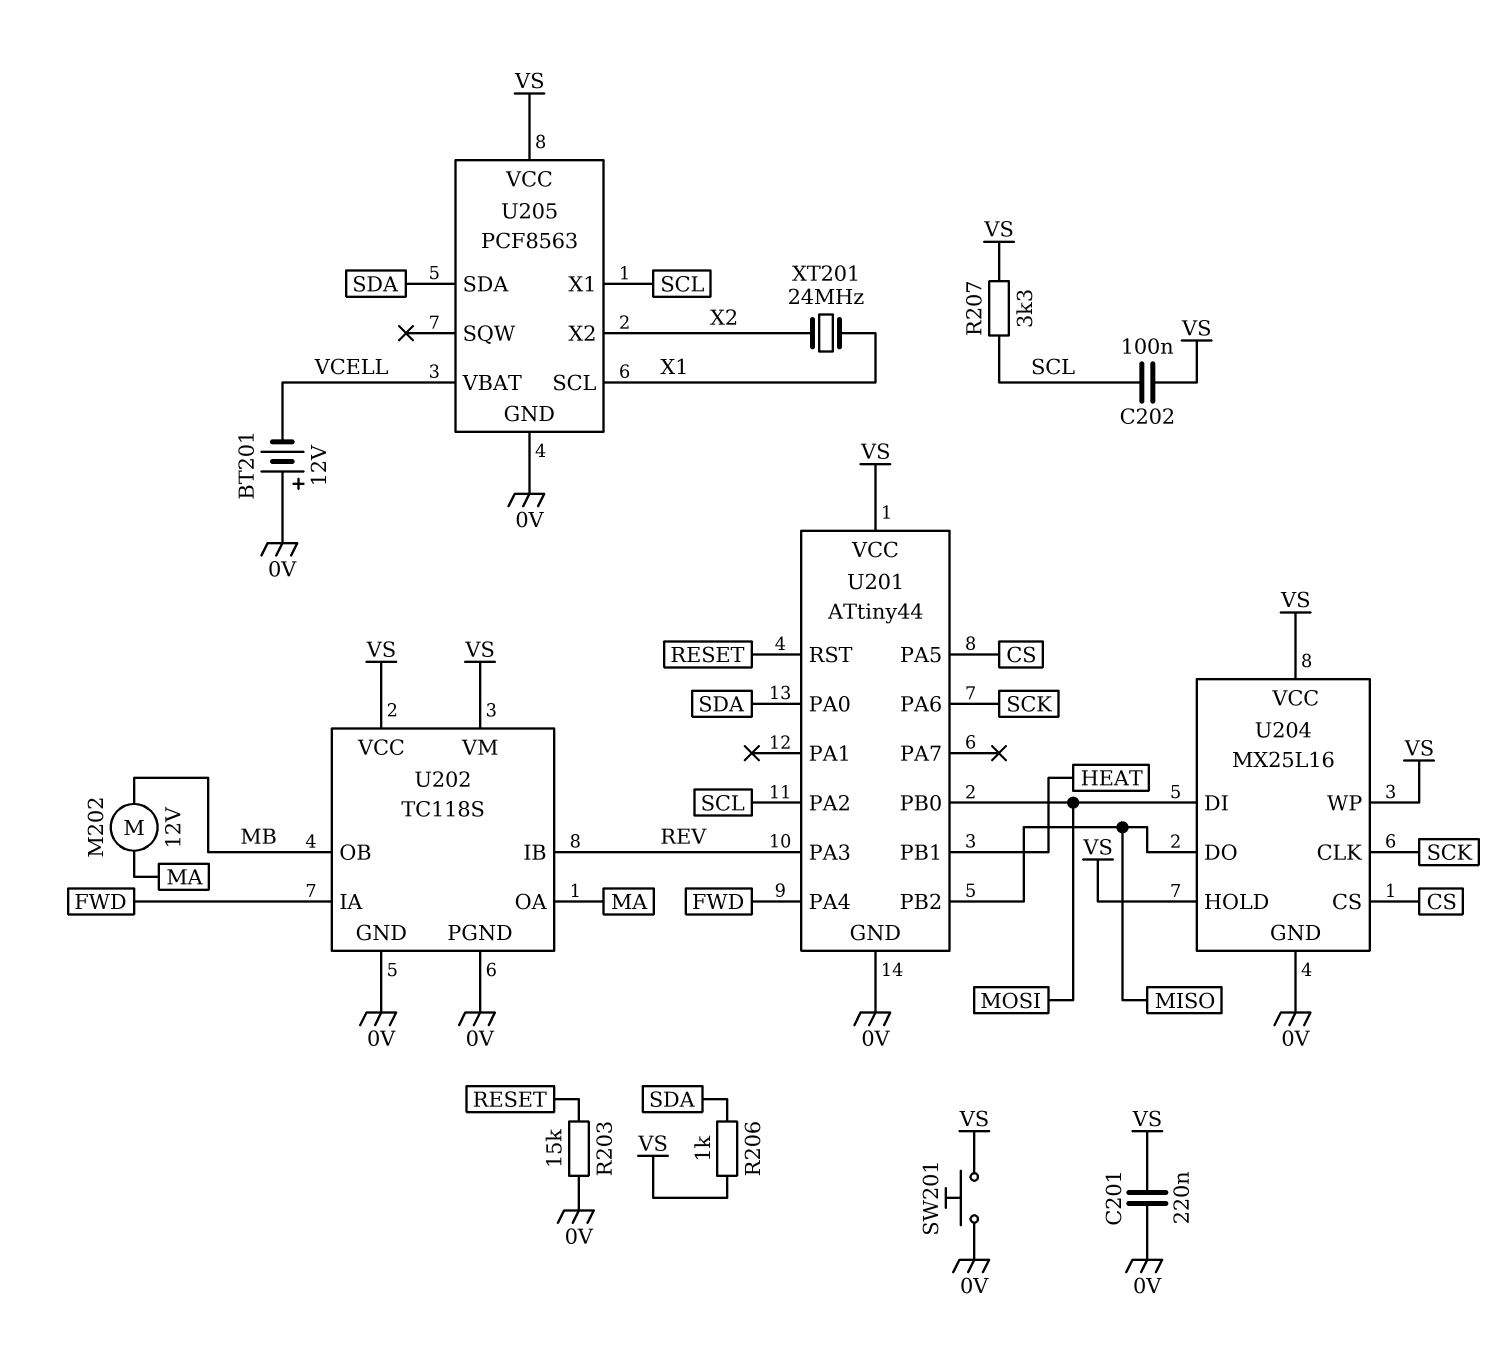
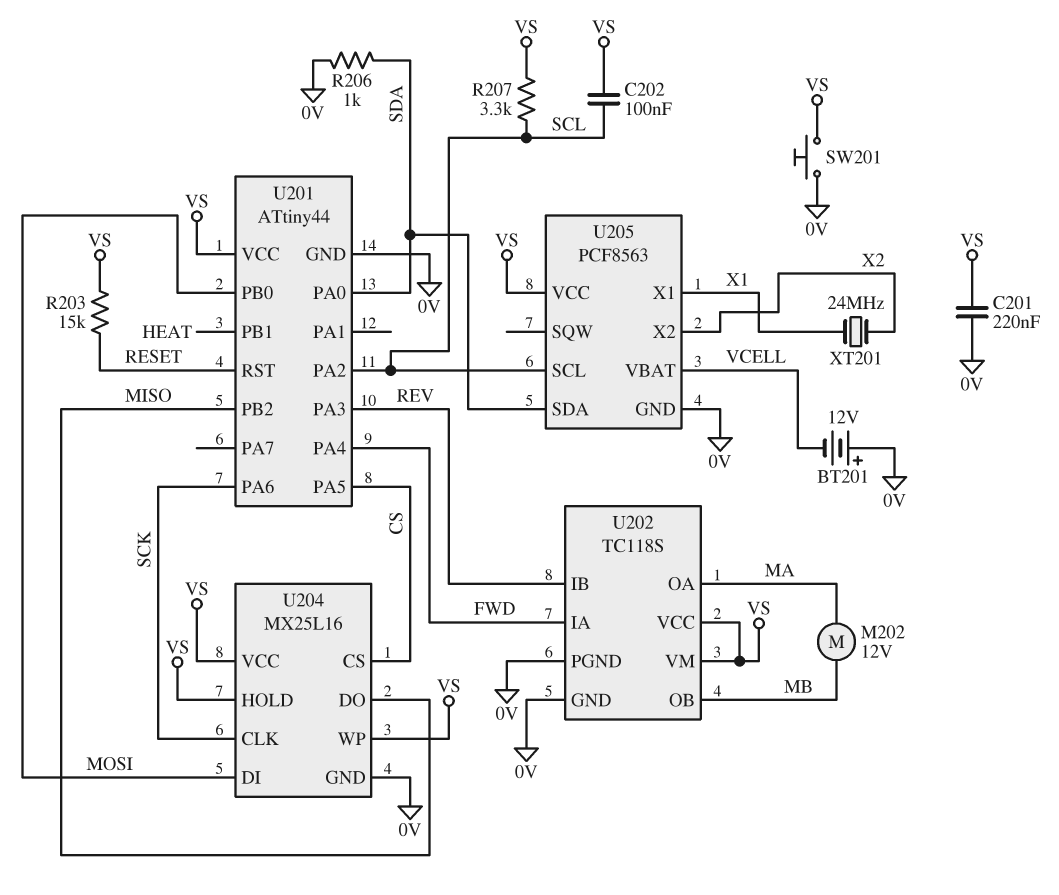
R203: 15k (0V, RESET) -> 15k (RESET, VS)
R206: 1k (SDA, VS) -> 1k (0V, SDA)
U205 pin SCL: X1 -> SCL
U205 pin X1: SCL -> X1

